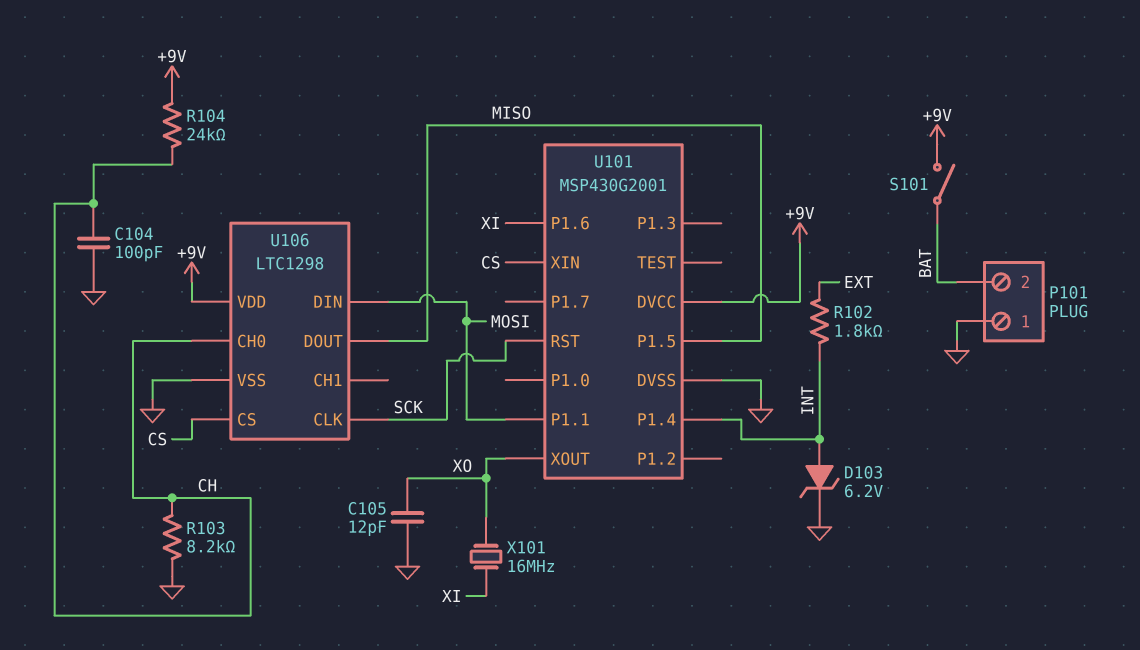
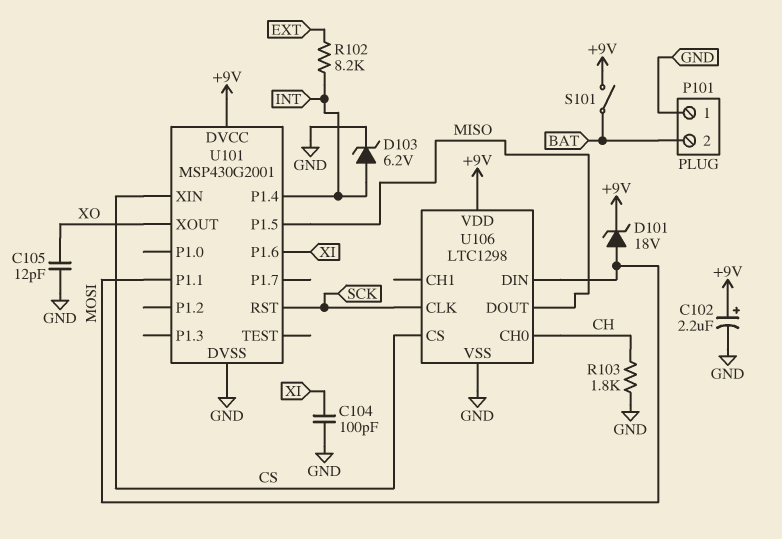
C102: none -> 2.2uF (plus +9V, minus GND)
C104: 100pF (CH, GND) -> 100pF (GND, XI)
D101: none -> zener 18V (A MOSI, K +9V)
R102: 1.8k (EXT, INT) -> 8.2k (EXT, INT)
R103: 8.2k (CH, GND) -> 1.8k (CH, GND)
R104: 24k (+9V, CH) -> none
X101: 16MHz (XI, XO) -> none

